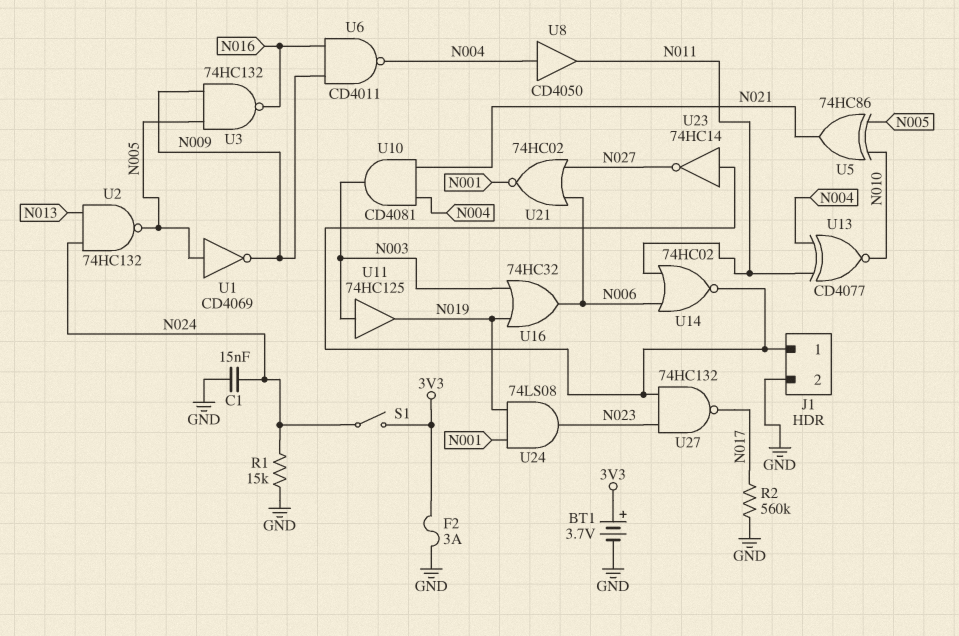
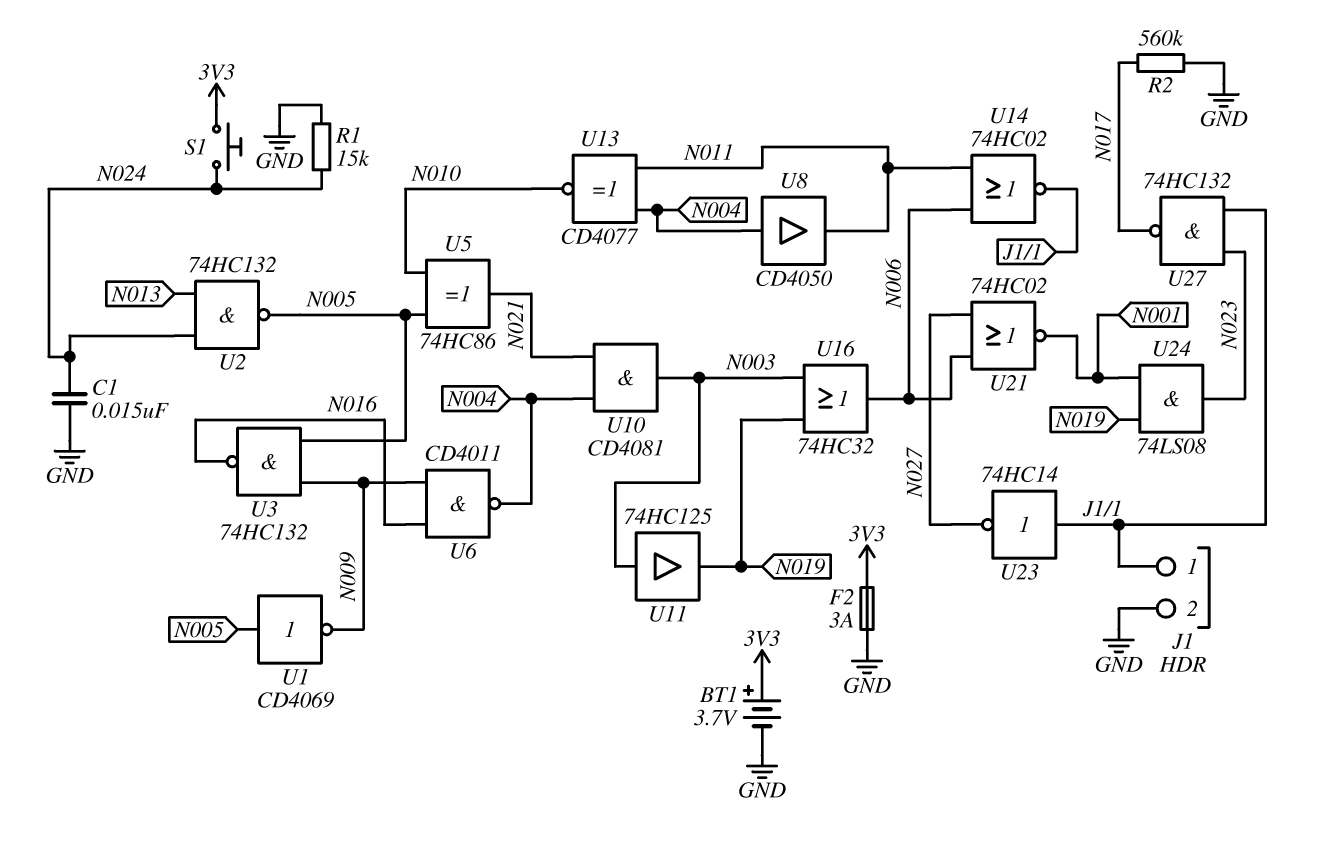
S1: switch (3V3, N024) -> button (3V3, N024)

